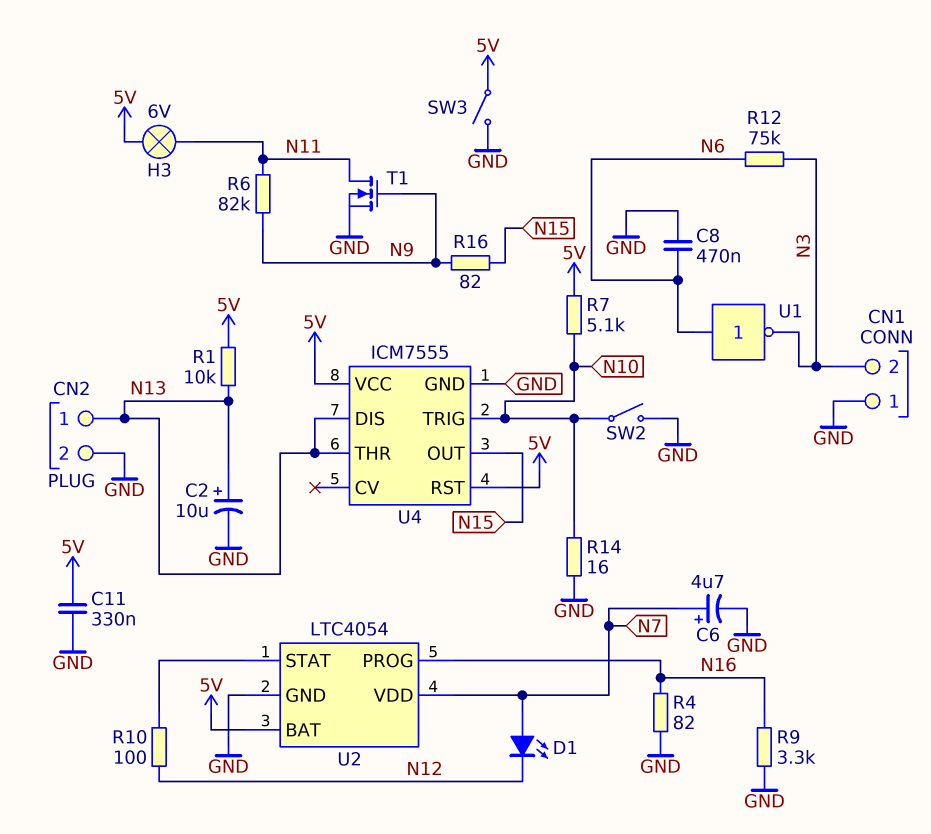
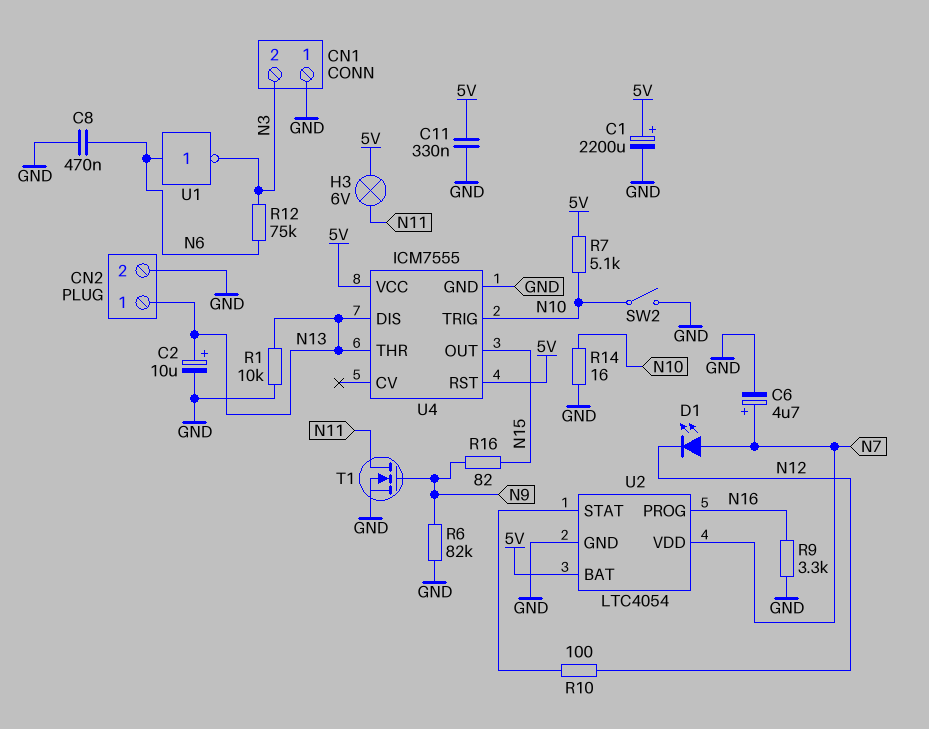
C1: none -> 2200uF (plus 5V, minus GND)
R1: 10k (5V, N13) -> 10k (GND, N13)
R4: 82 (GND, N16) -> none
R6: 82k (N9, N11) -> 82k (GND, N9)
SW3: switch (5V, GND) -> none

